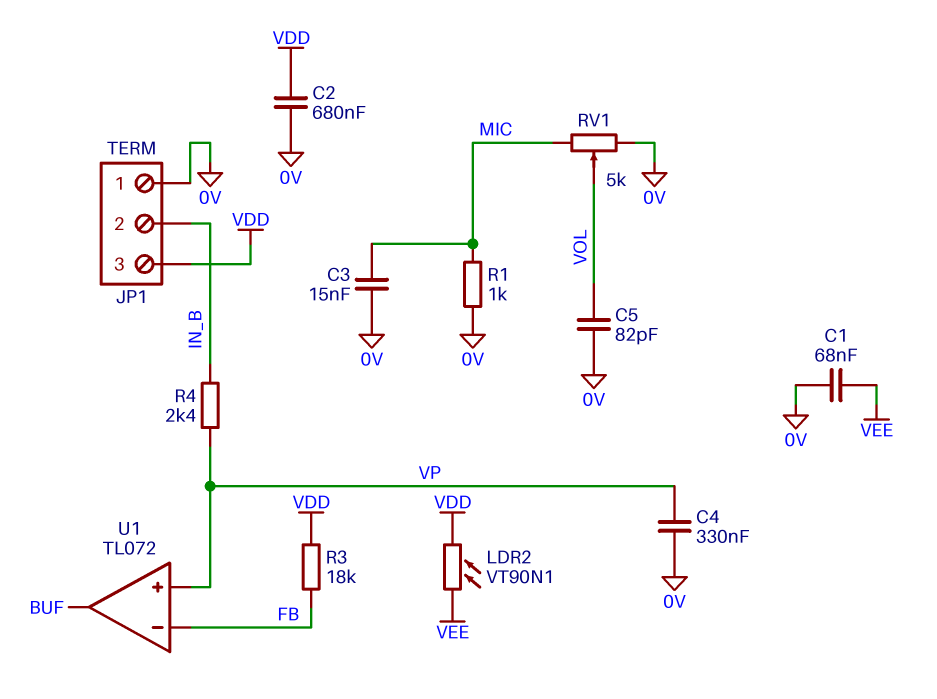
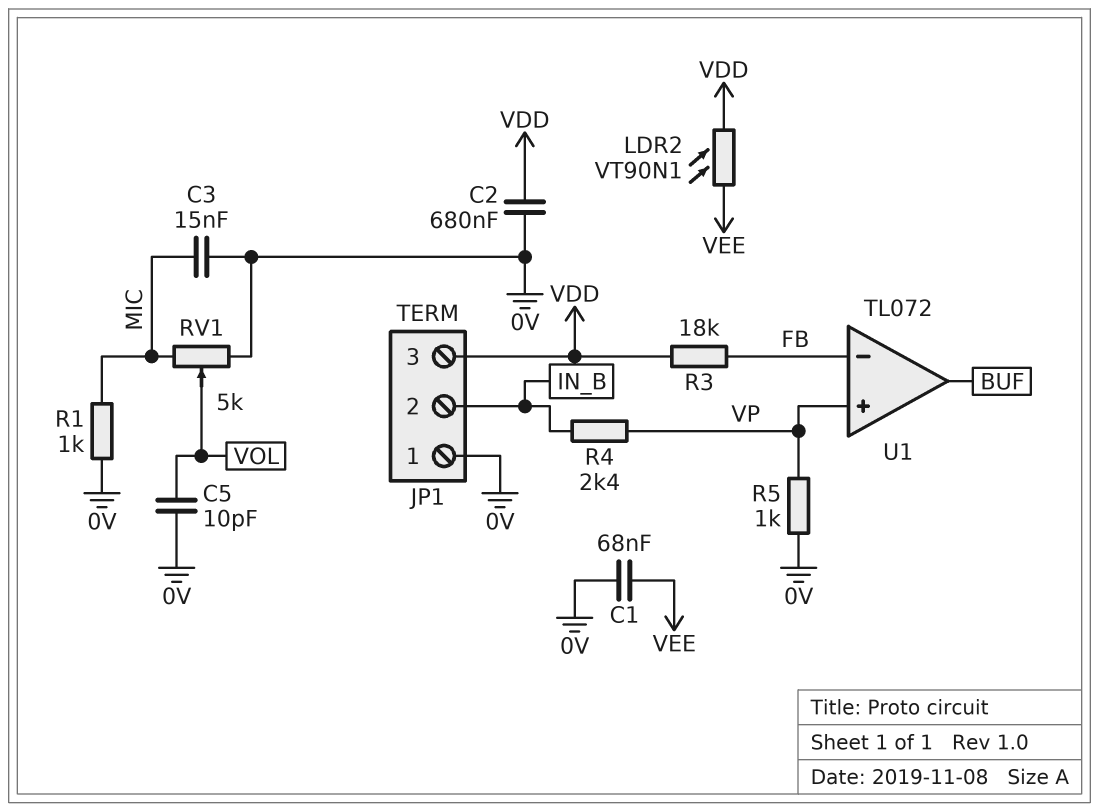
C4: 330nF (0V, VP) -> none
C5: 82pF (0V, VOL) -> 10pF (0V, VOL)
R5: none -> 1k (0V, VP)

